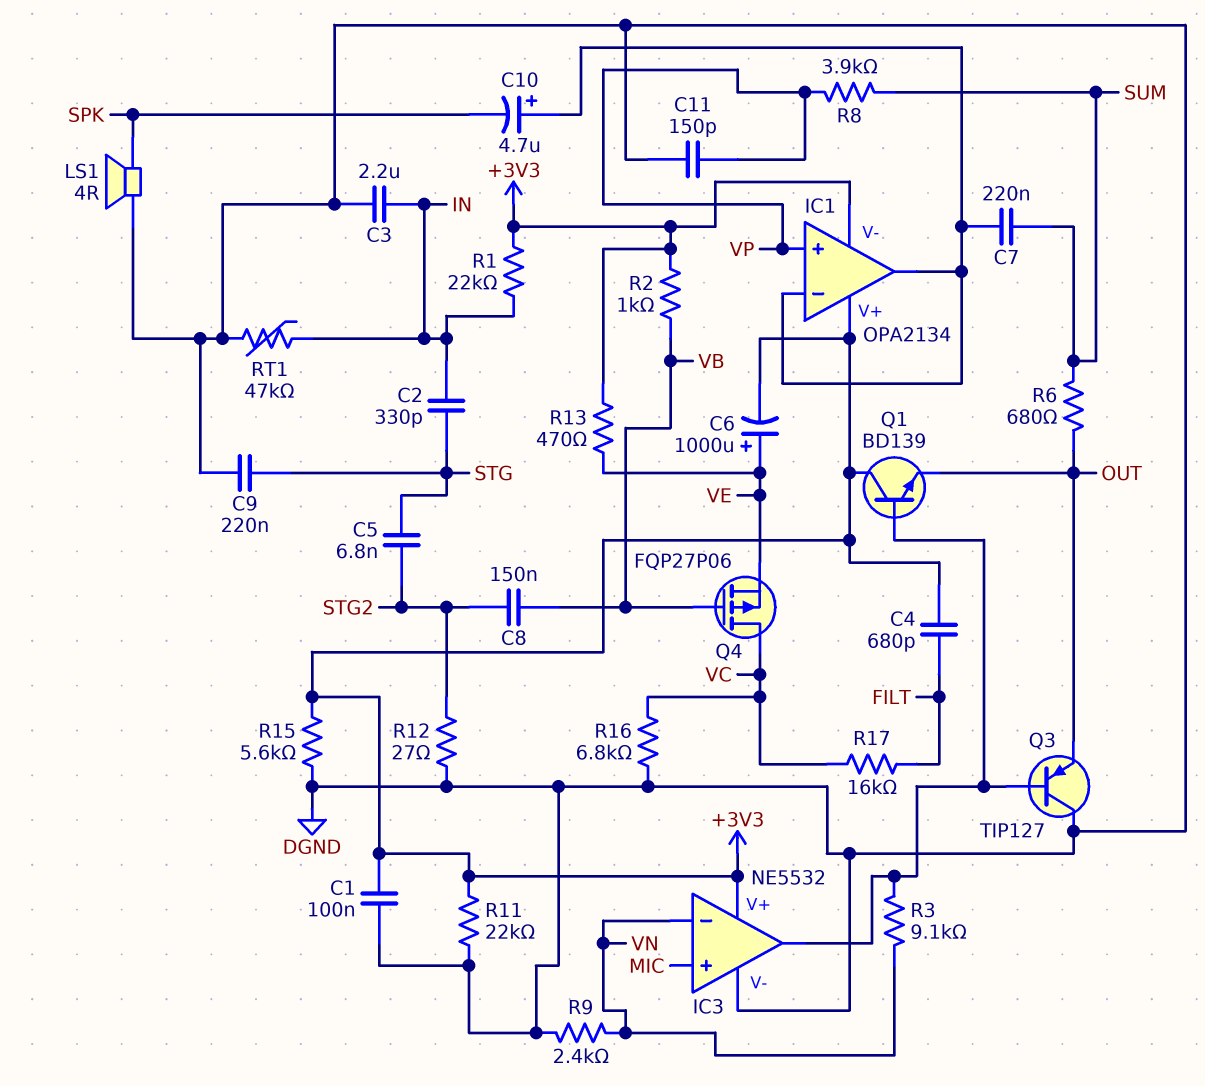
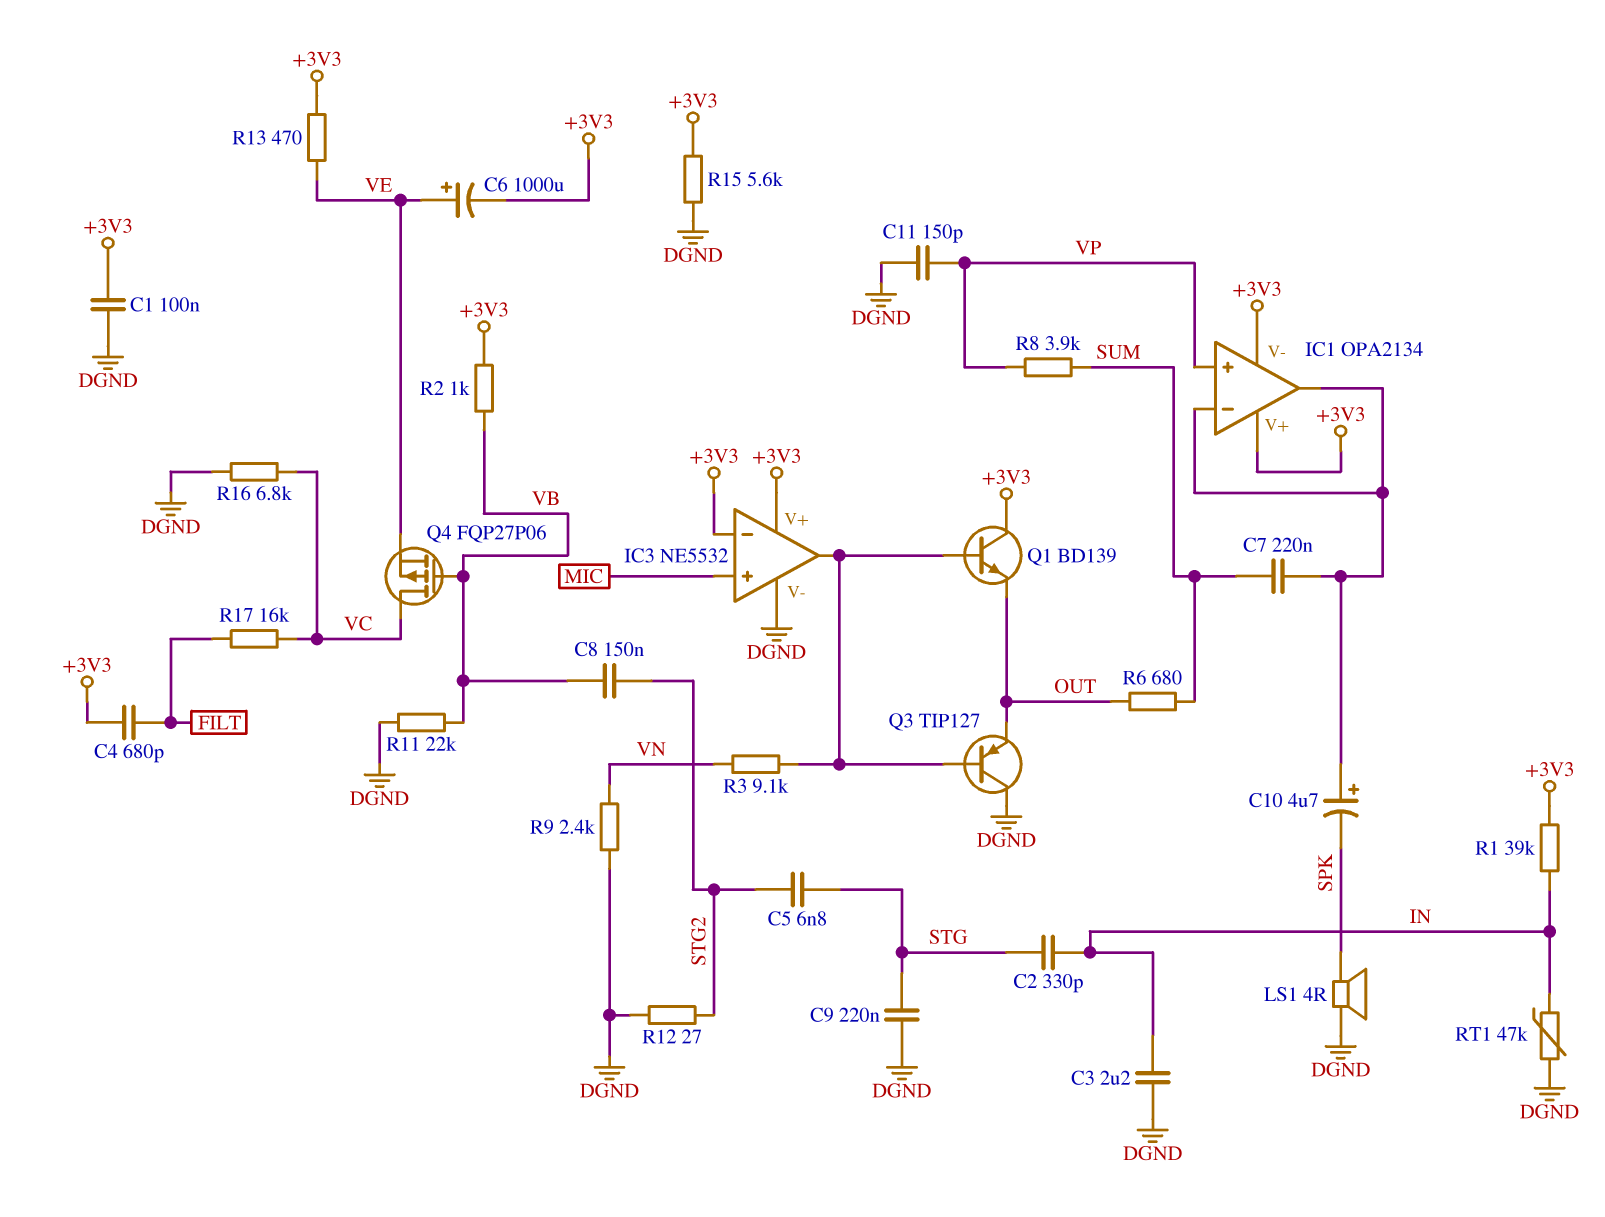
IC3 pin in-: VN -> +3V3
R1: 22k (+3V3, IN) -> 39k (+3V3, IN)
R11: 22k (+3V3, DGND) -> 22k (DGND, VB)

